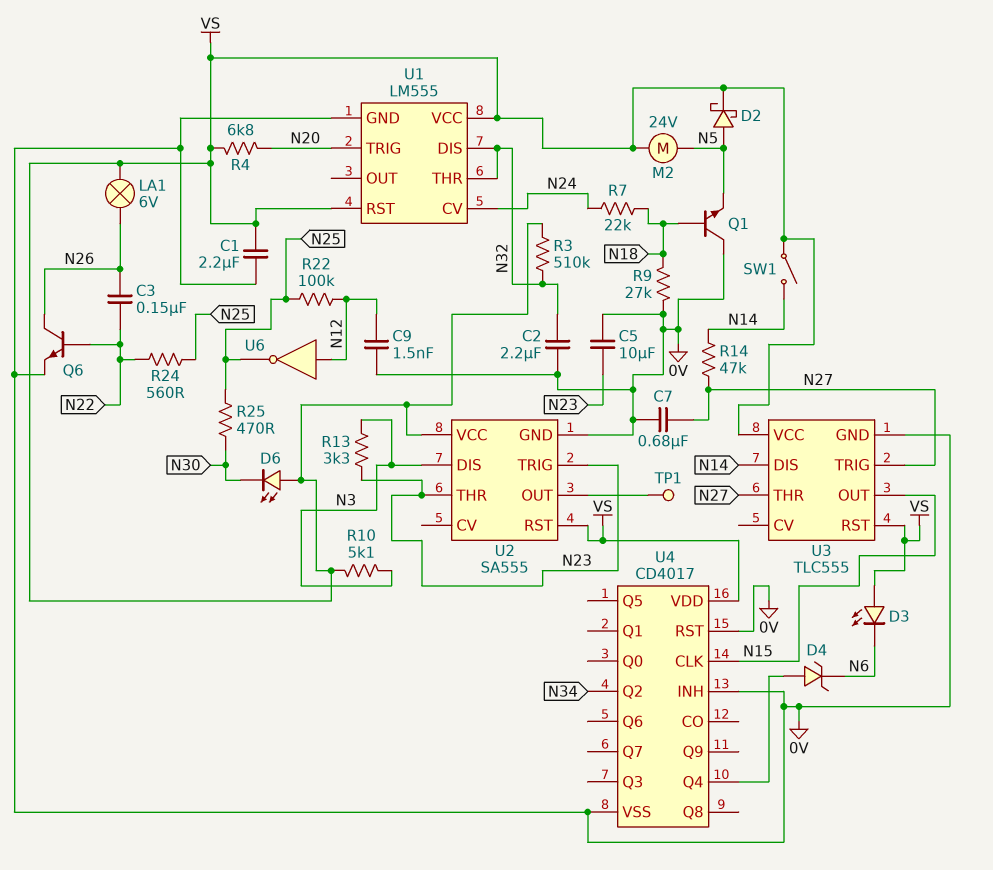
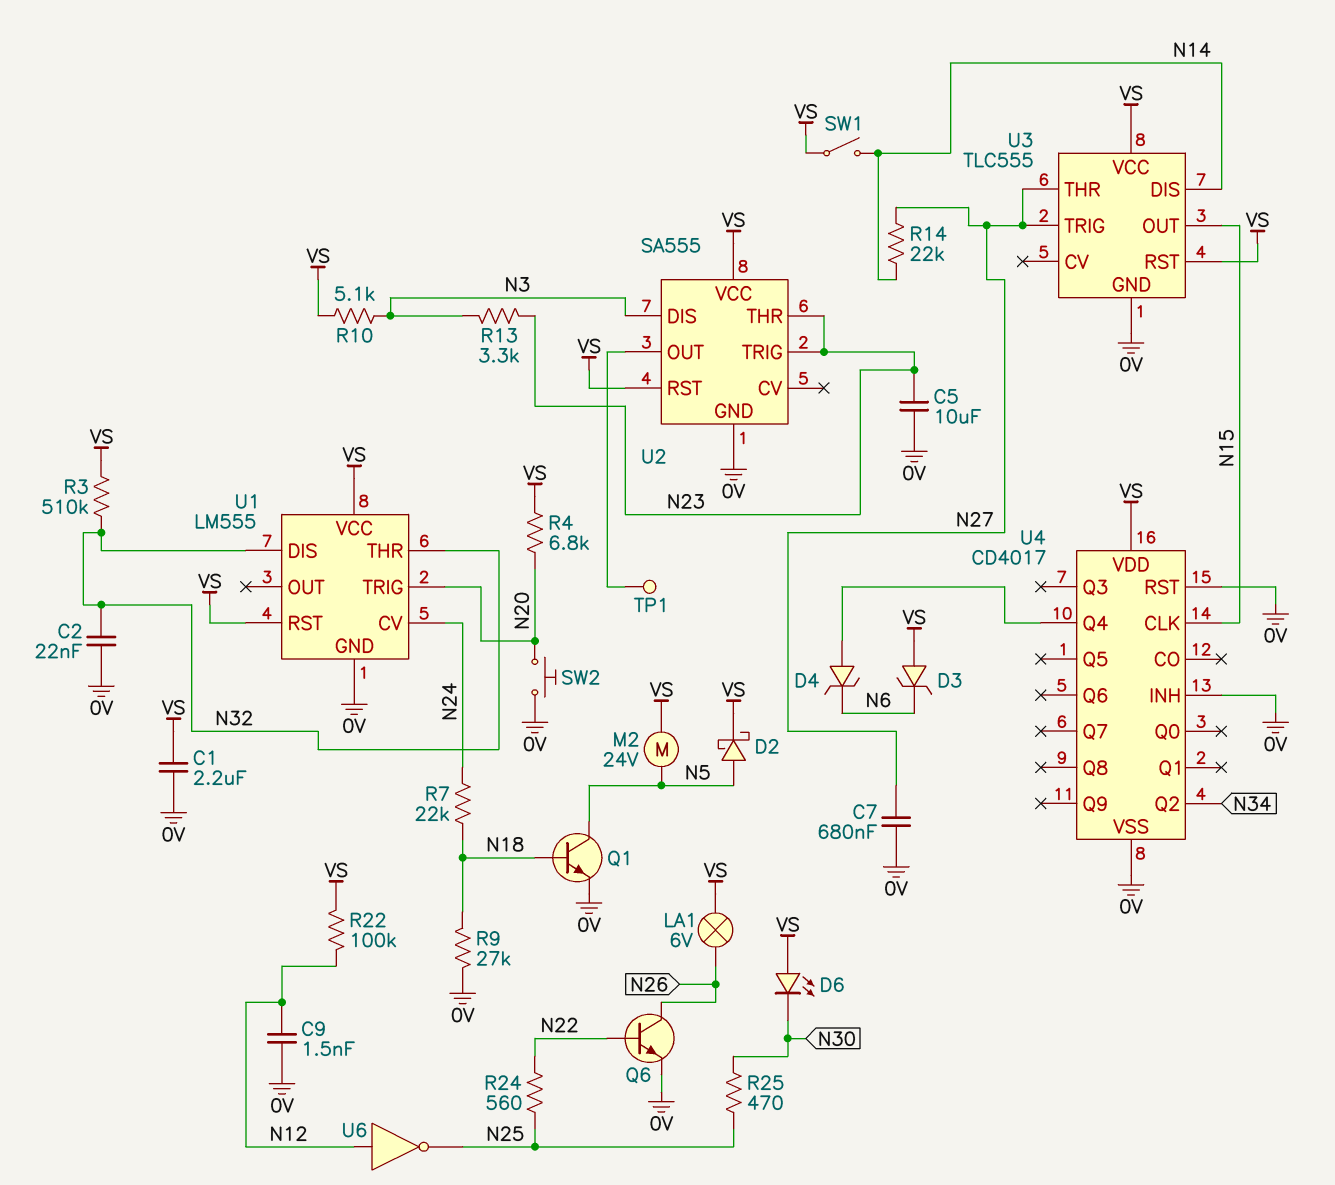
C2: 2.2uF (0V, N32) -> 22nF (0V, N32)
C3: 150nF (N22, N26) -> none
D3: LED (A VS, K N6) -> zener (A VS, K N6)
Q1: NPN (B N18, C 0V, E N5) -> NPN (B N18, C N5, E 0V)
R14: 47k (N14, N27) -> 22k (N14, N27)
R22: 100k (N12, N25) -> 100k (N12, VS)
SW2: none -> button (0V, N20)

